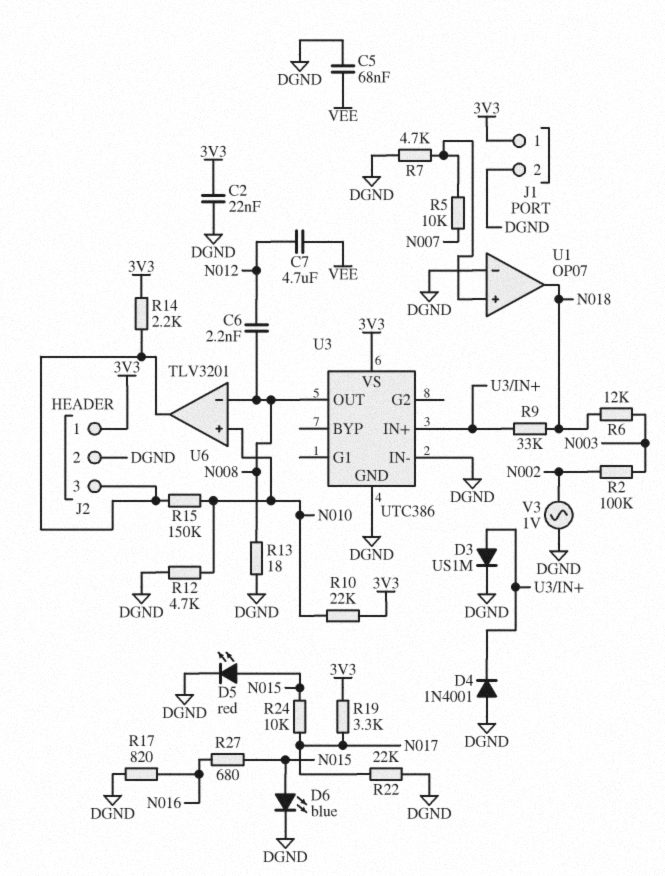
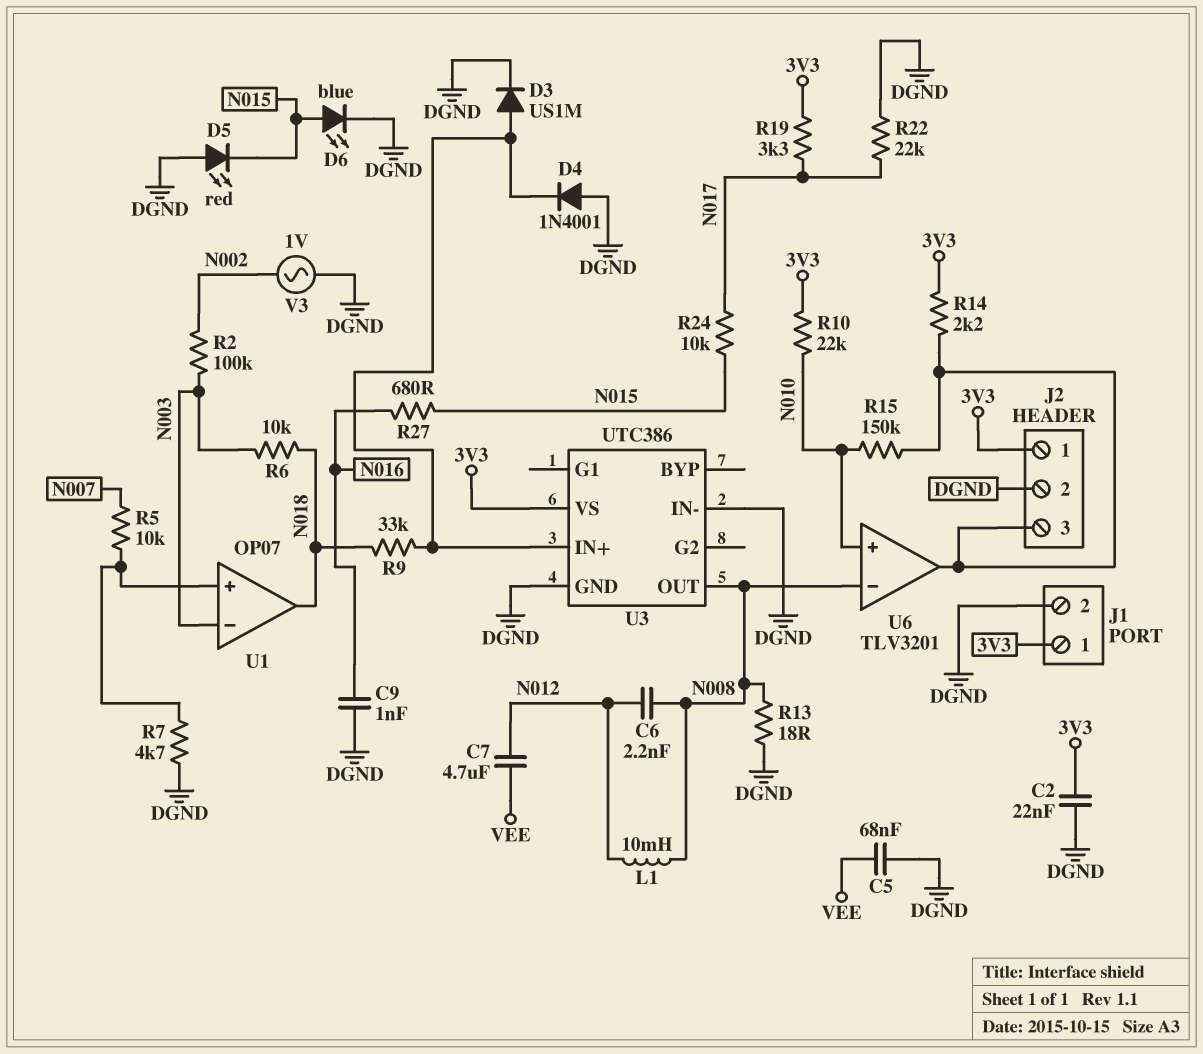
C9: none -> 1nF (DGND, N016)
D5: LED red (A N015, K DGND) -> LED red (A DGND, K N015)
L1: none -> 10mH (N008, N012)
R6: 12k (N003, N018) -> 10k (N003, N018)
R12: 4.7k (DGND, N010) -> none
R17: 820 (DGND, N016) -> none
U1 pin in-: DGND -> N003

